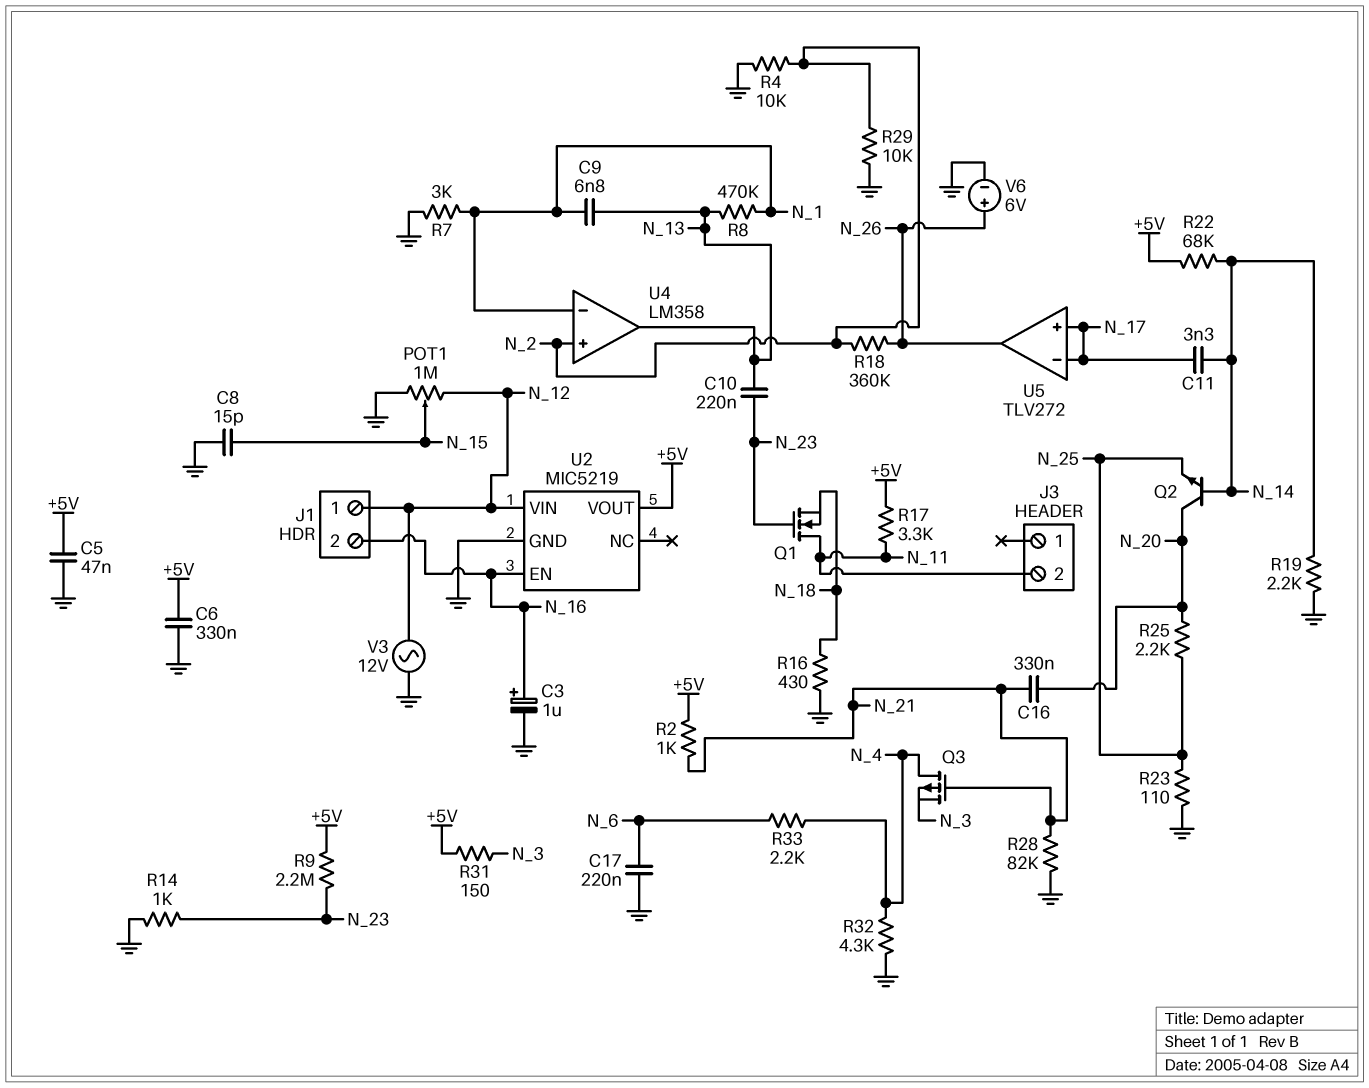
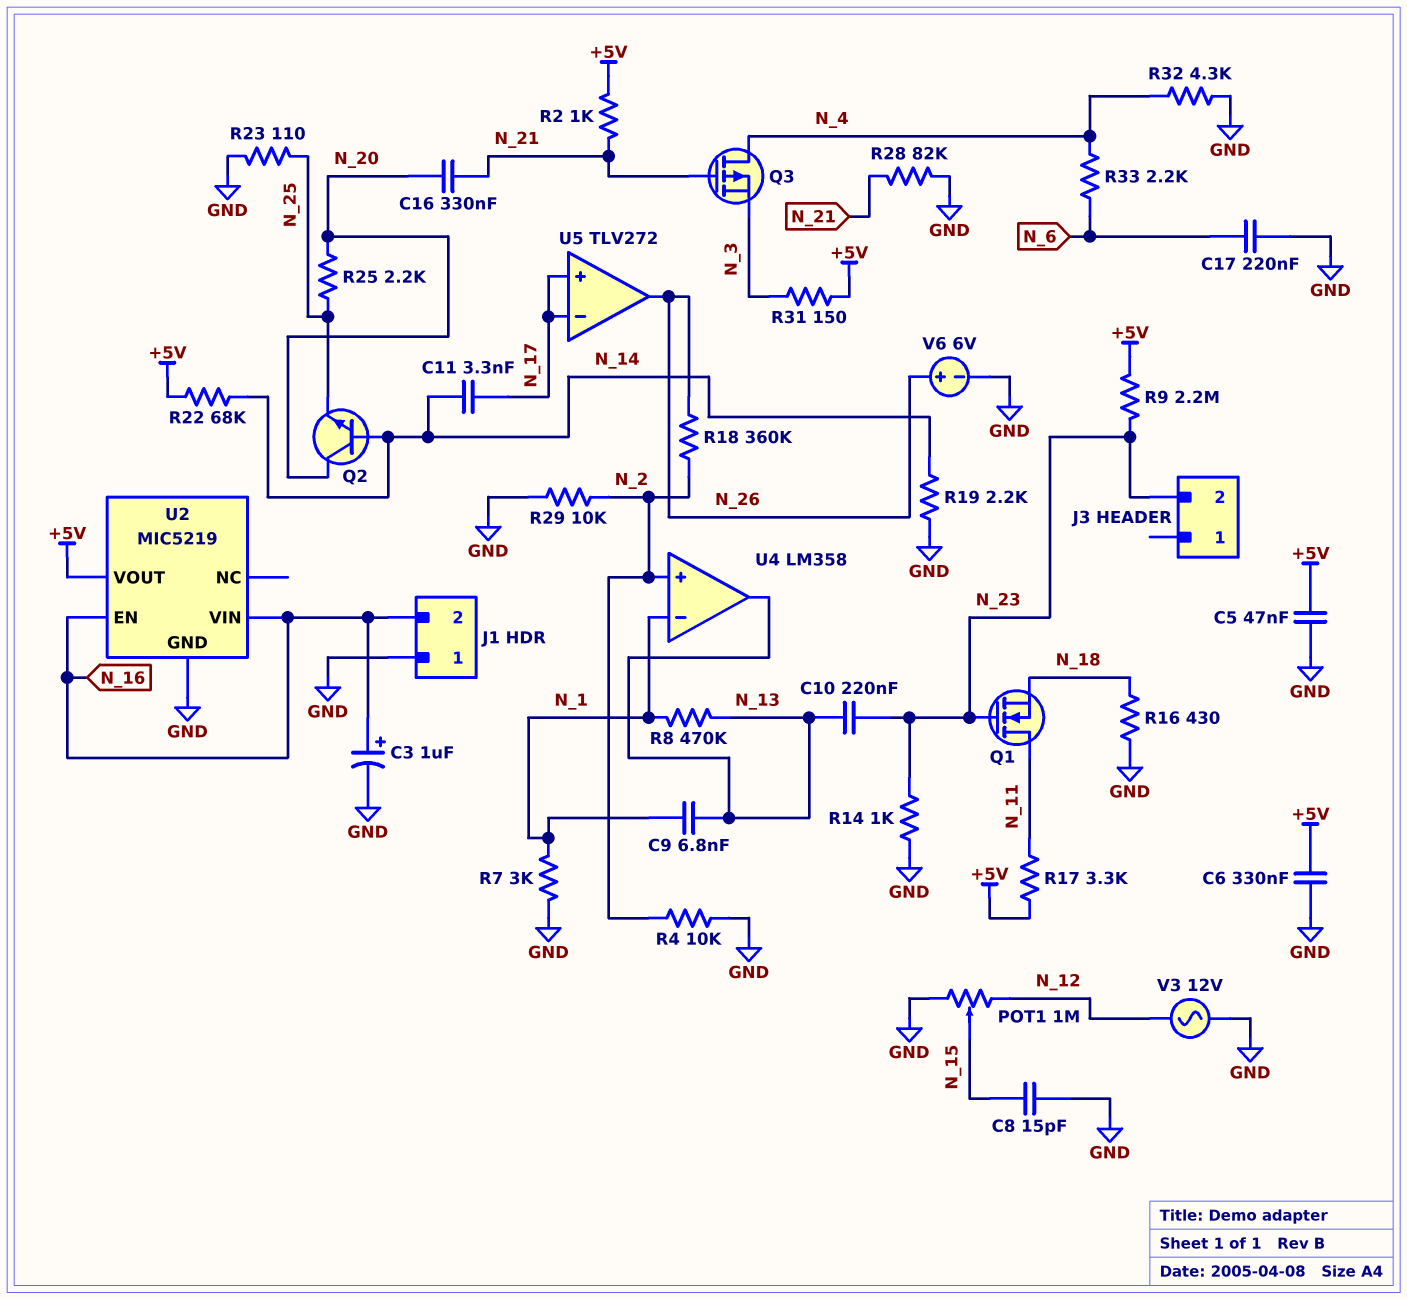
J1 pin 1: N_12 -> GND
J3 pin 2: N_11 -> N_23
U2 pin VIN: N_12 -> N_16

